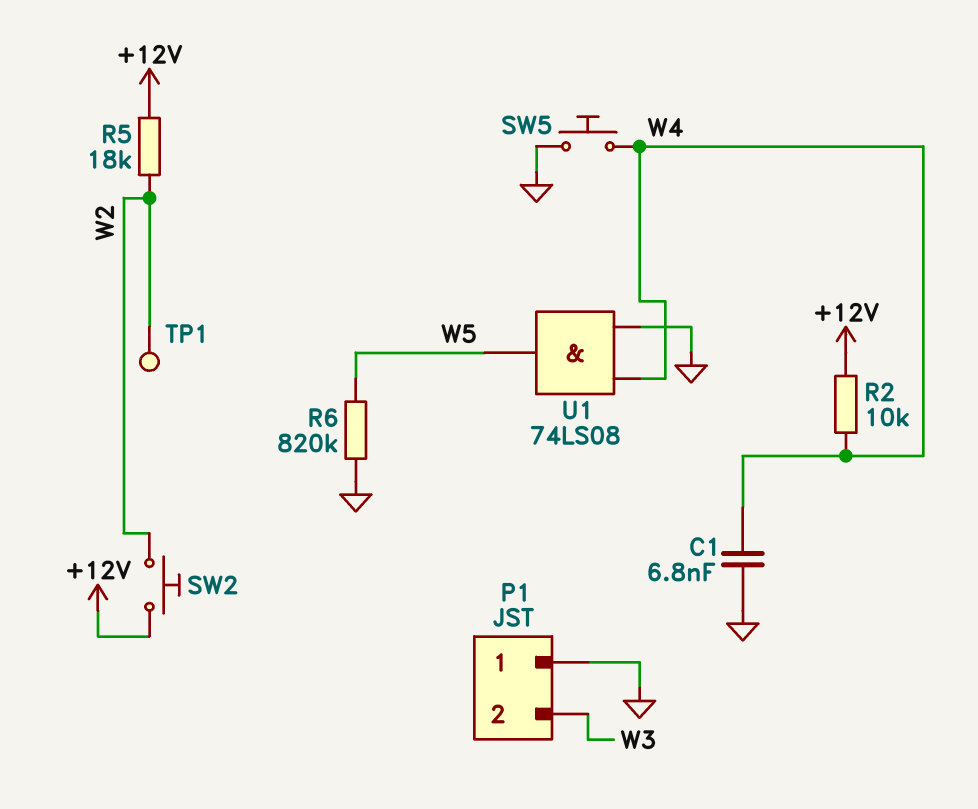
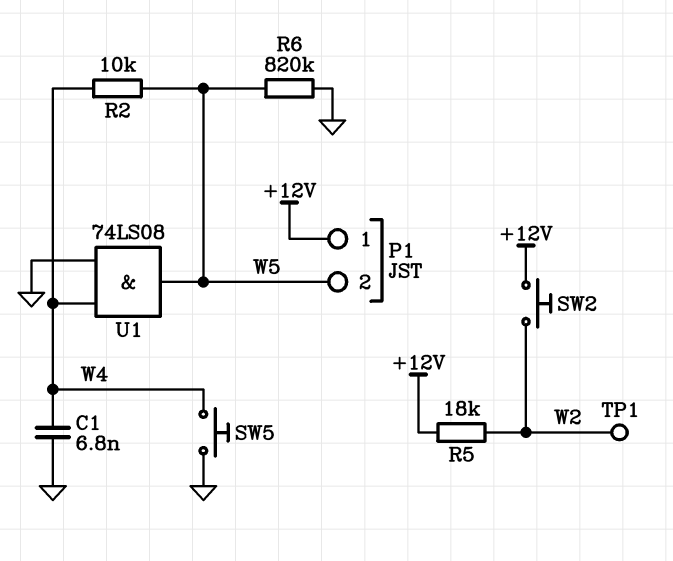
P1 pin 1: GND -> +12V
P1 pin 2: W3 -> W5
R2: 10k (+12V, W4) -> 10k (W4, W5)

